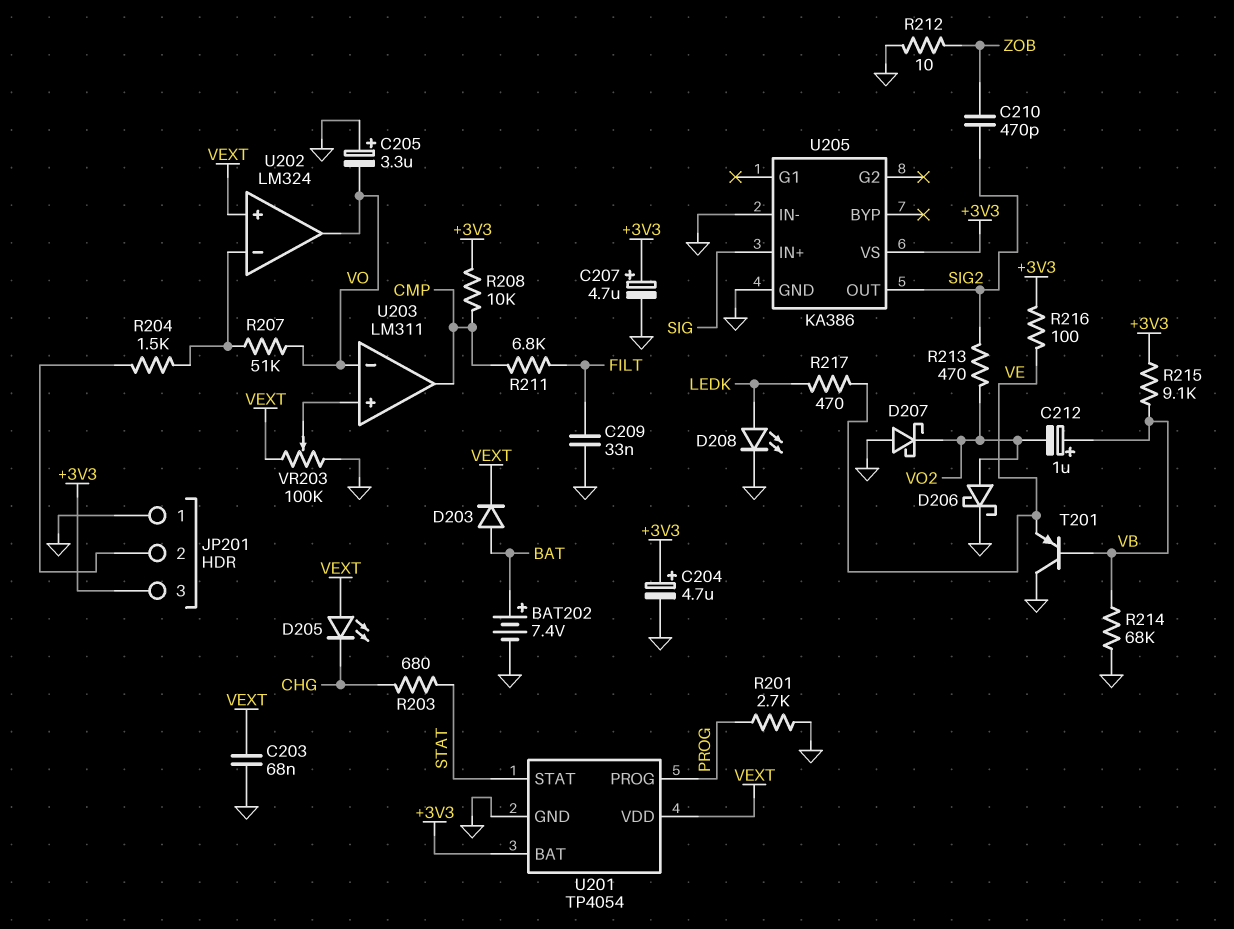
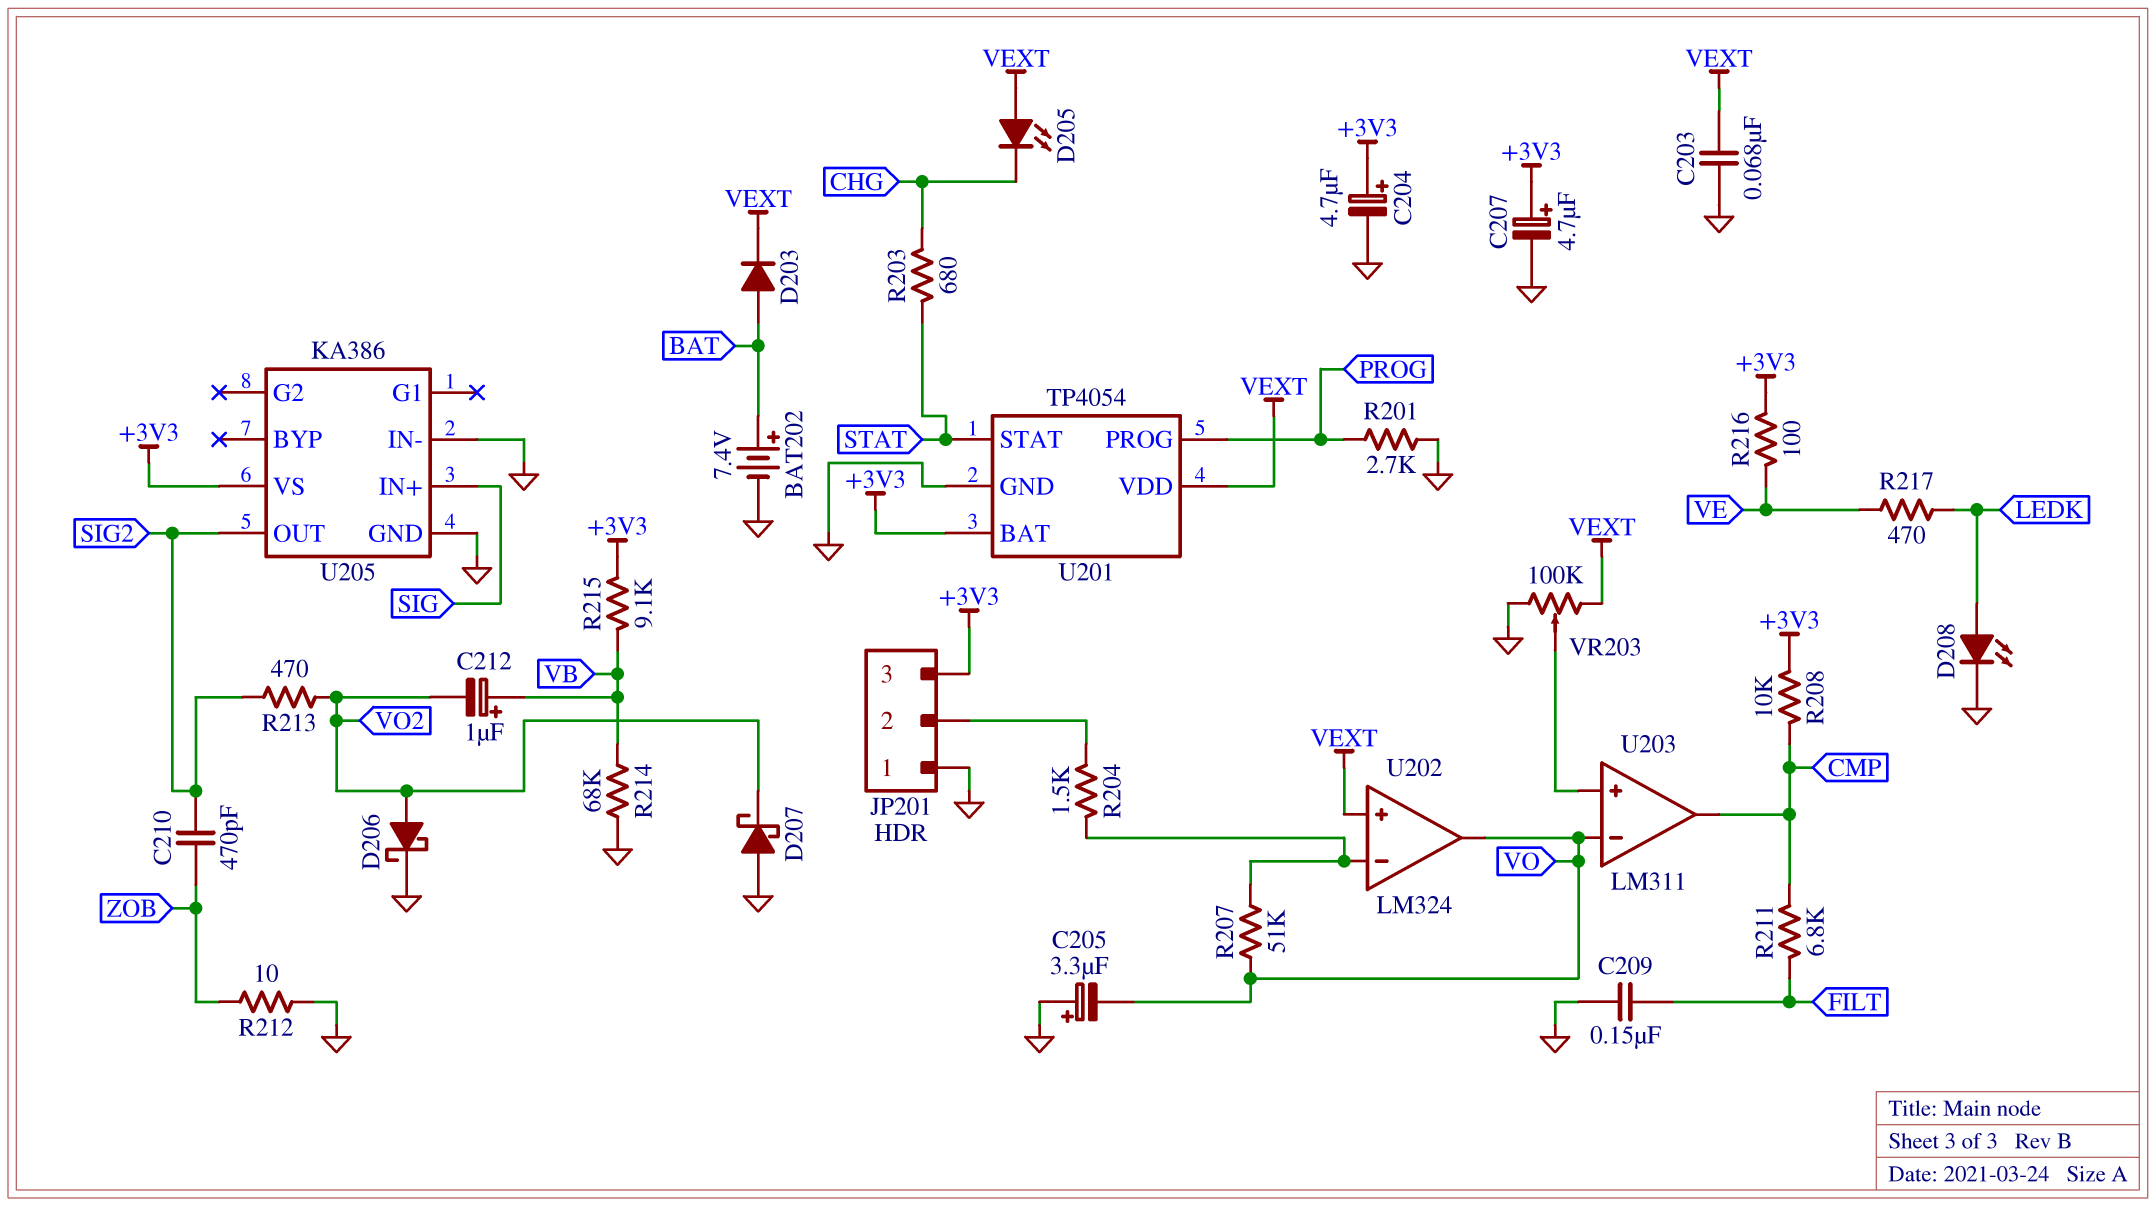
C209: 33nF (FILT, GND) -> 150nF (FILT, GND)
T201: PNP (B VB, C GND, E VE) -> none

